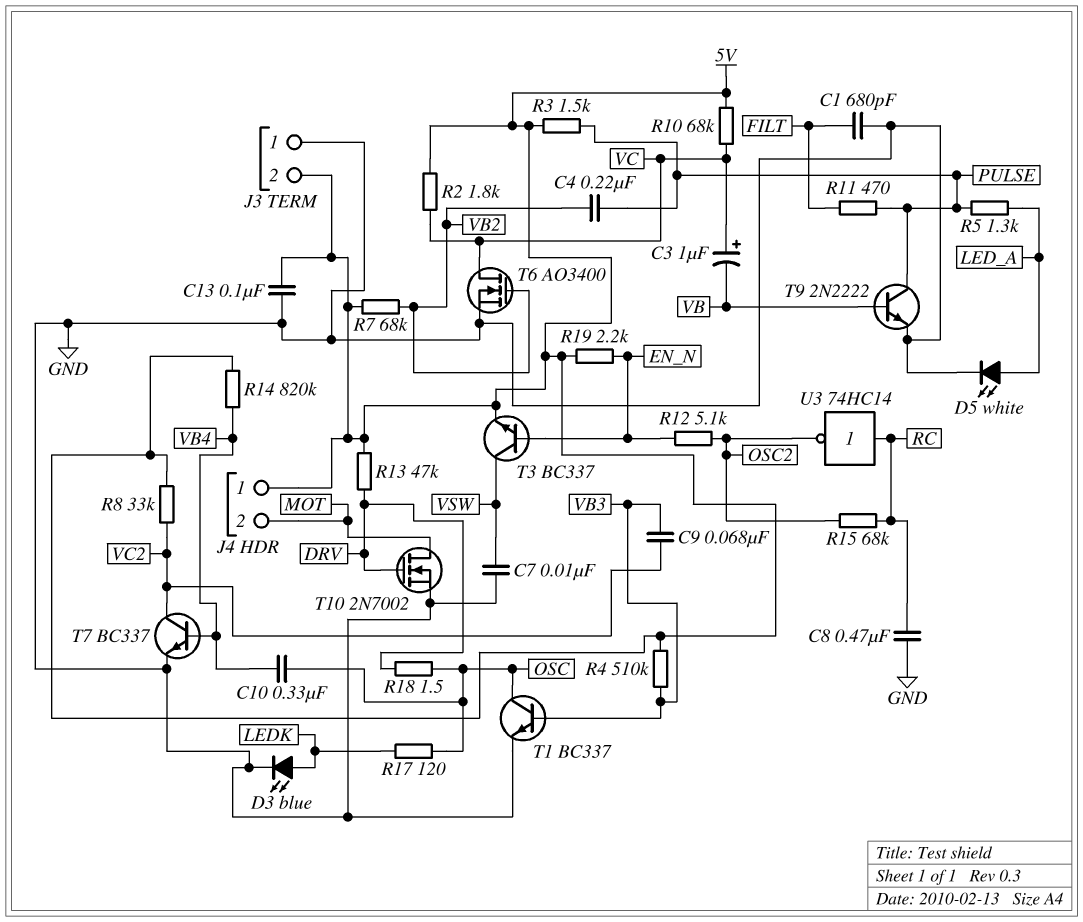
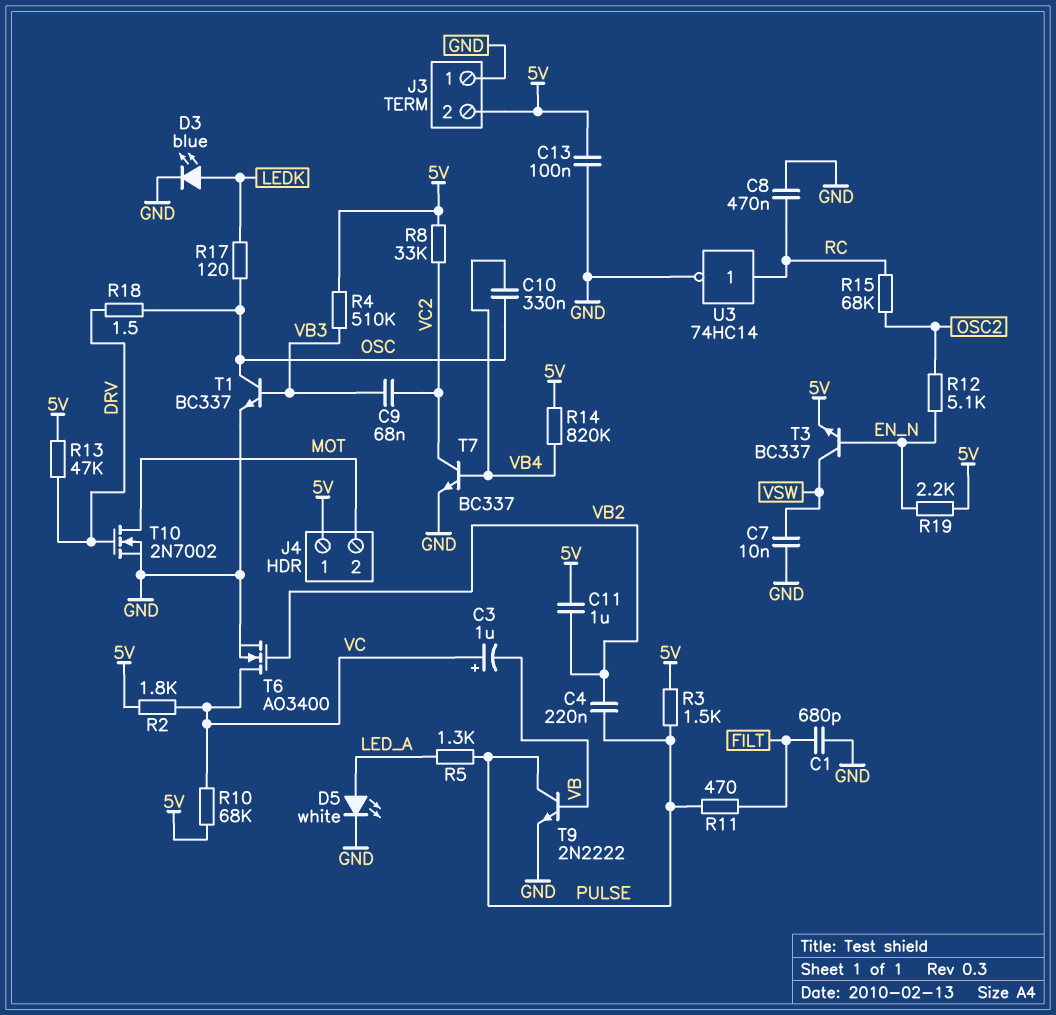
C11: none -> 1uF (5V, VB2)
R7: 68k (5V, VB2) -> none
U3: NOT 74HC14 (in RC, out OSC2) -> NOT 74HC14 (in RC, out GND)

